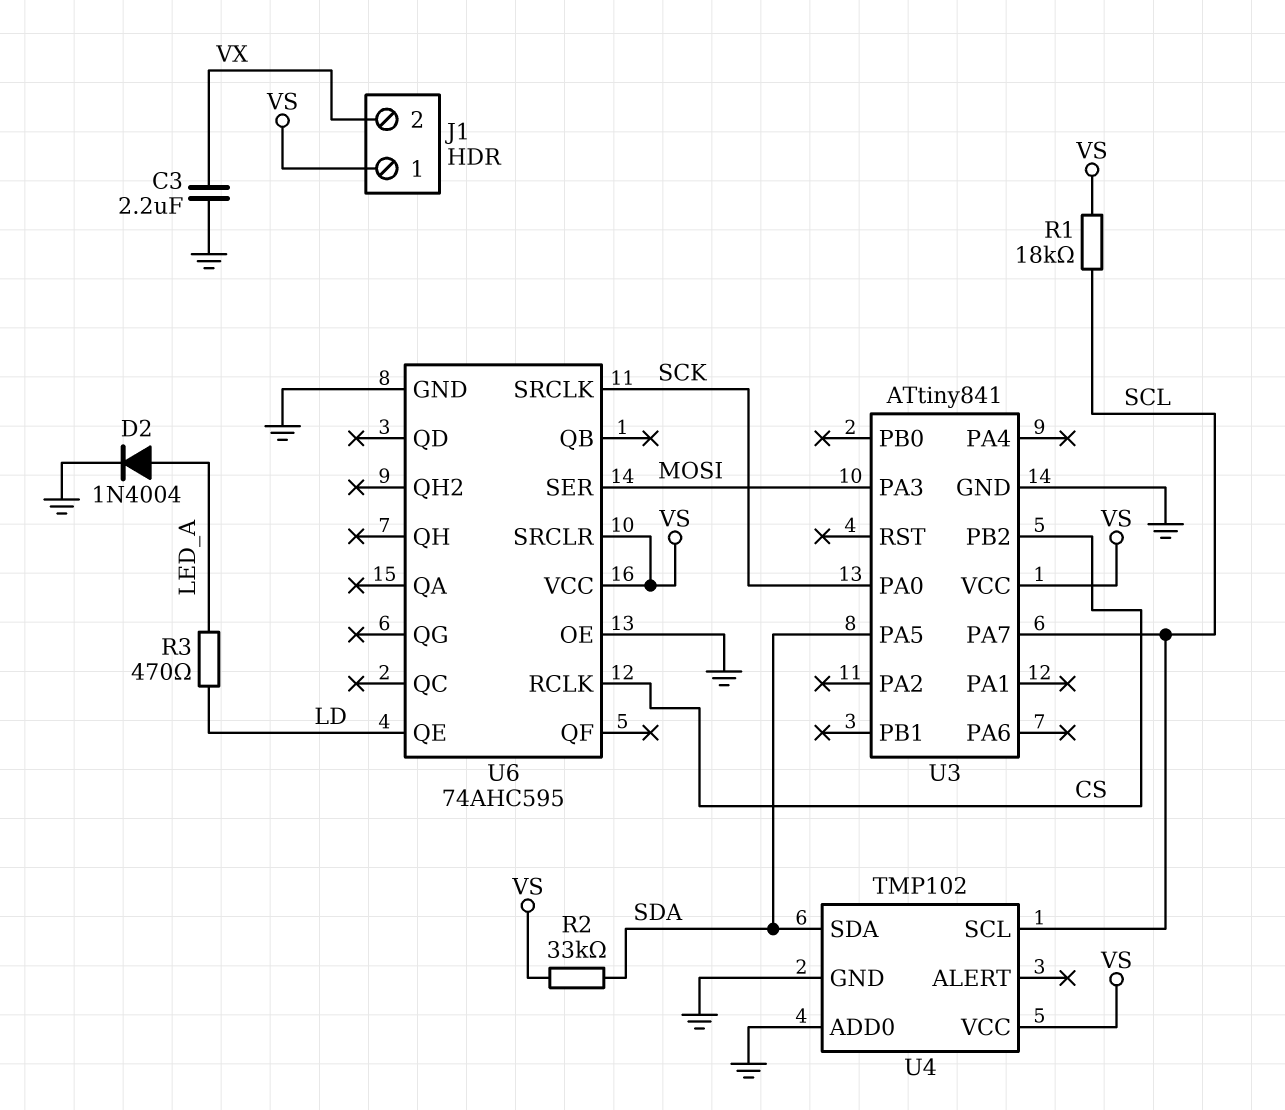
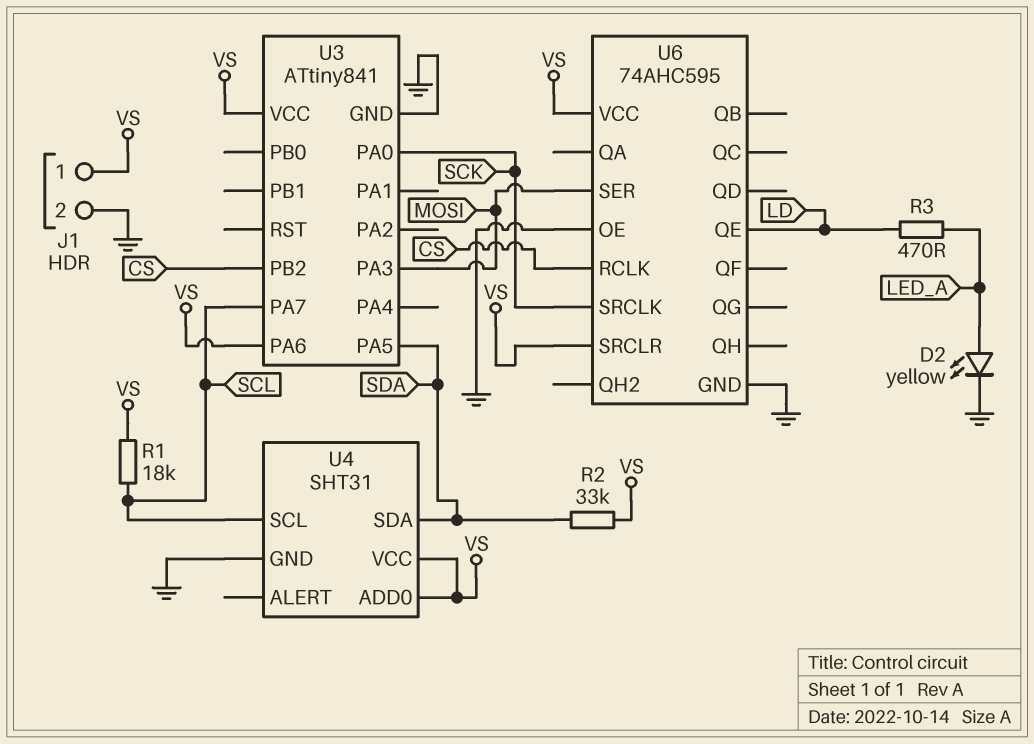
C3: 2.2uF (GND, VX) -> none
D2: diode 1N4004 (A LED_A, K GND) -> LED yellow (A LED_A, K GND)
J1 pin 2: VX -> GND
U3 pin PA6: none -> VS
U4: TMP102 -> SHT31
U4 pin ADD0: GND -> VS

